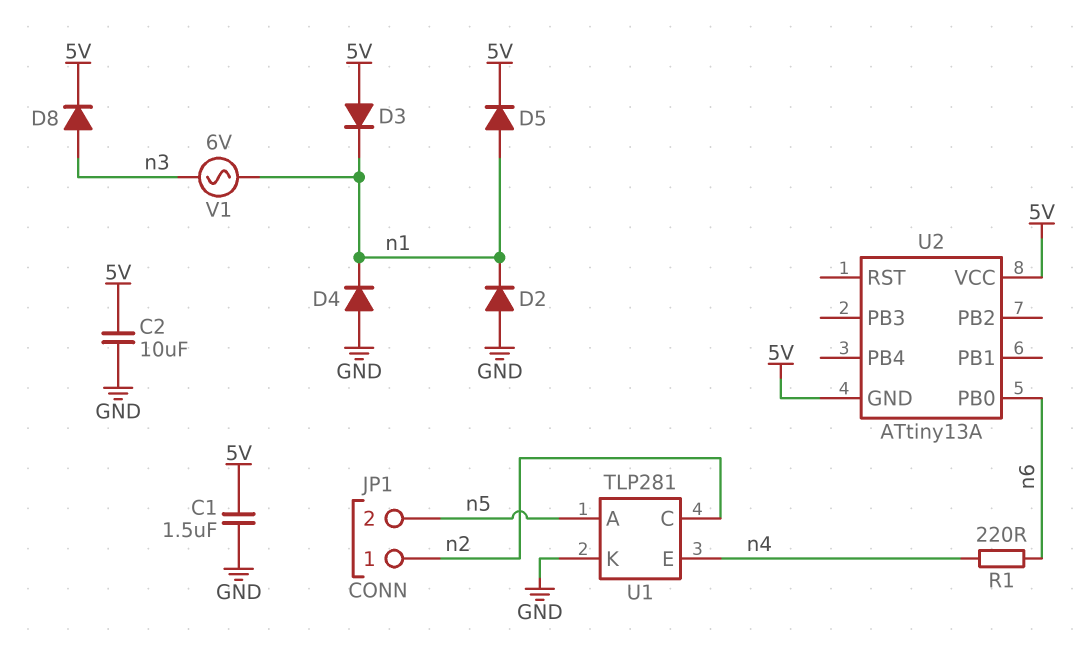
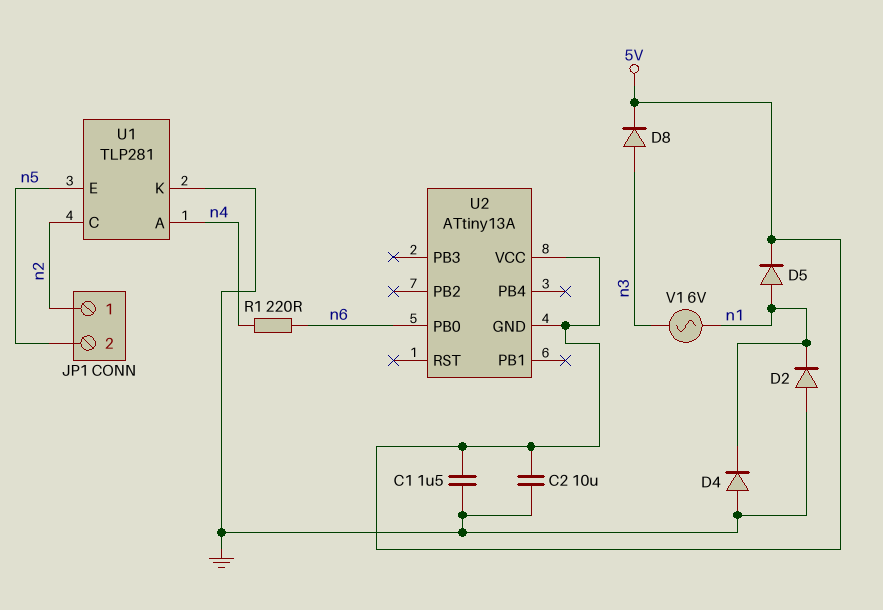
D3: diode (A 5V, K n1) -> none
U1 pin A: n5 -> n4
U1 pin E: n4 -> n5

